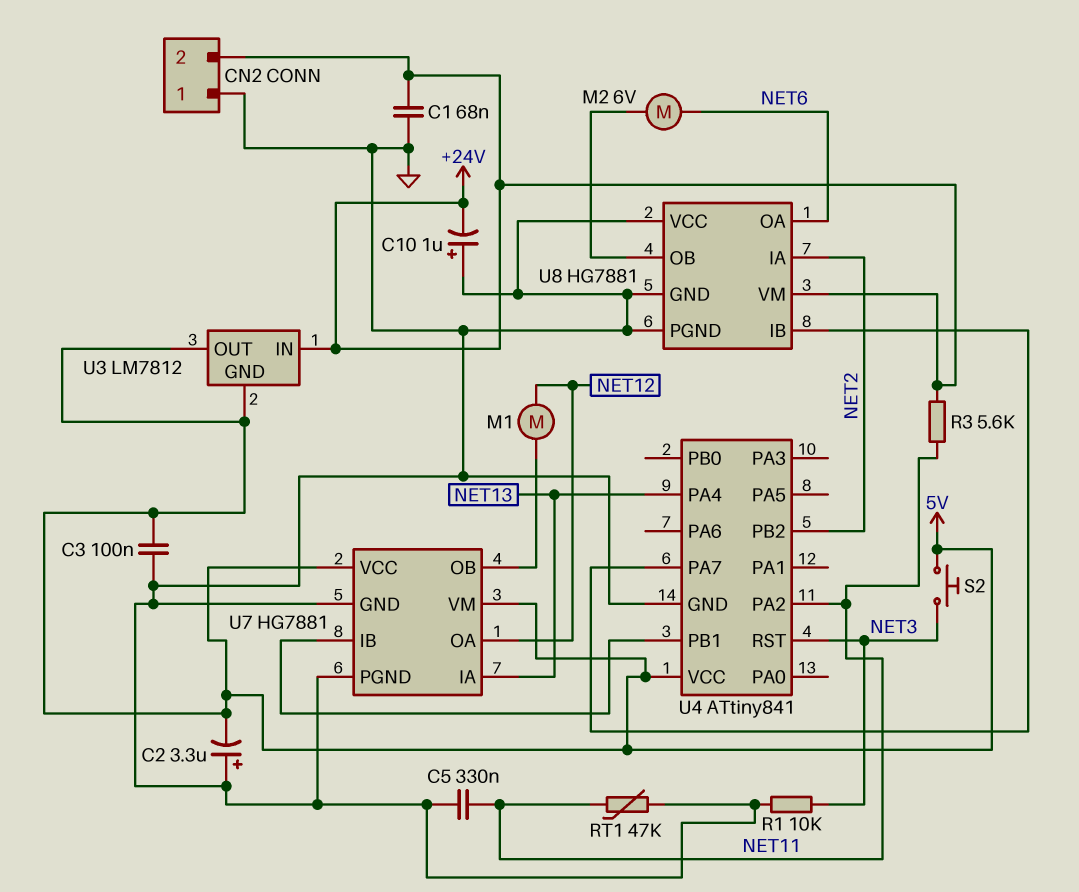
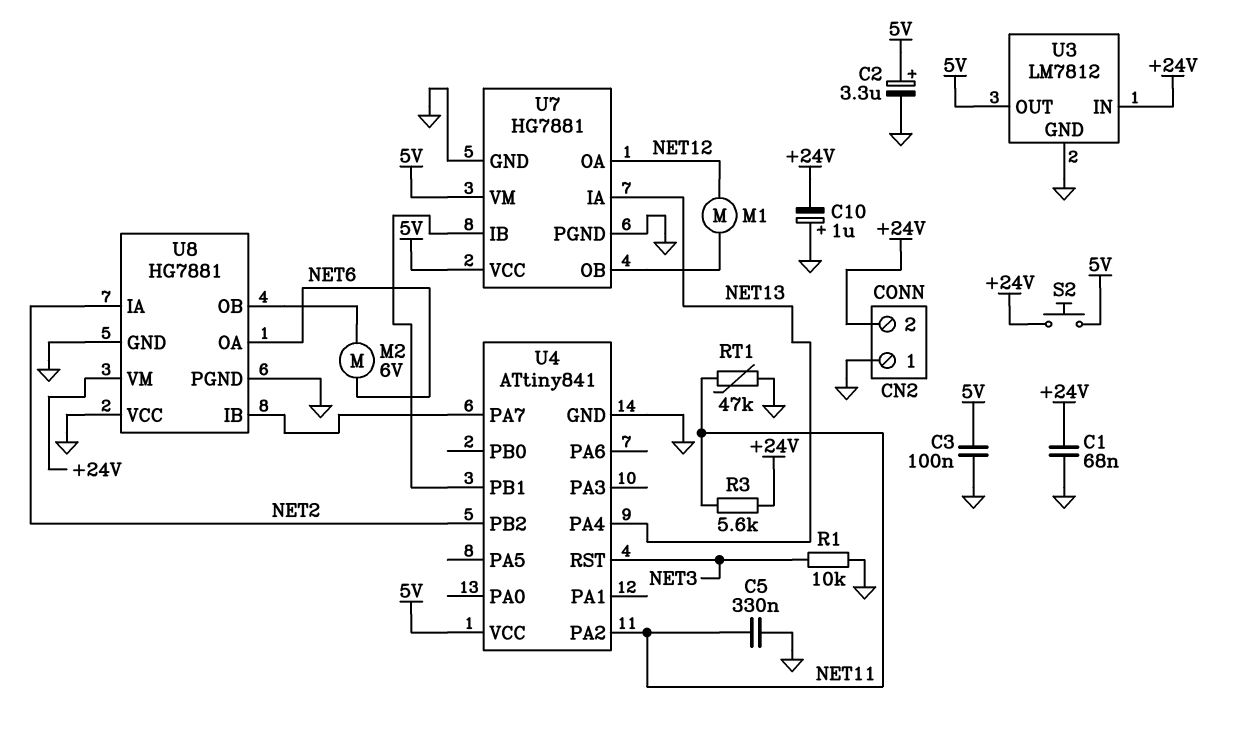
C2: 3.3uF (plus GND, minus 5V) -> 3.3uF (plus 5V, minus GND)
S2: button (5V, NET3) -> button (+24V, 5V)
U3 pin GND: 5V -> GND

